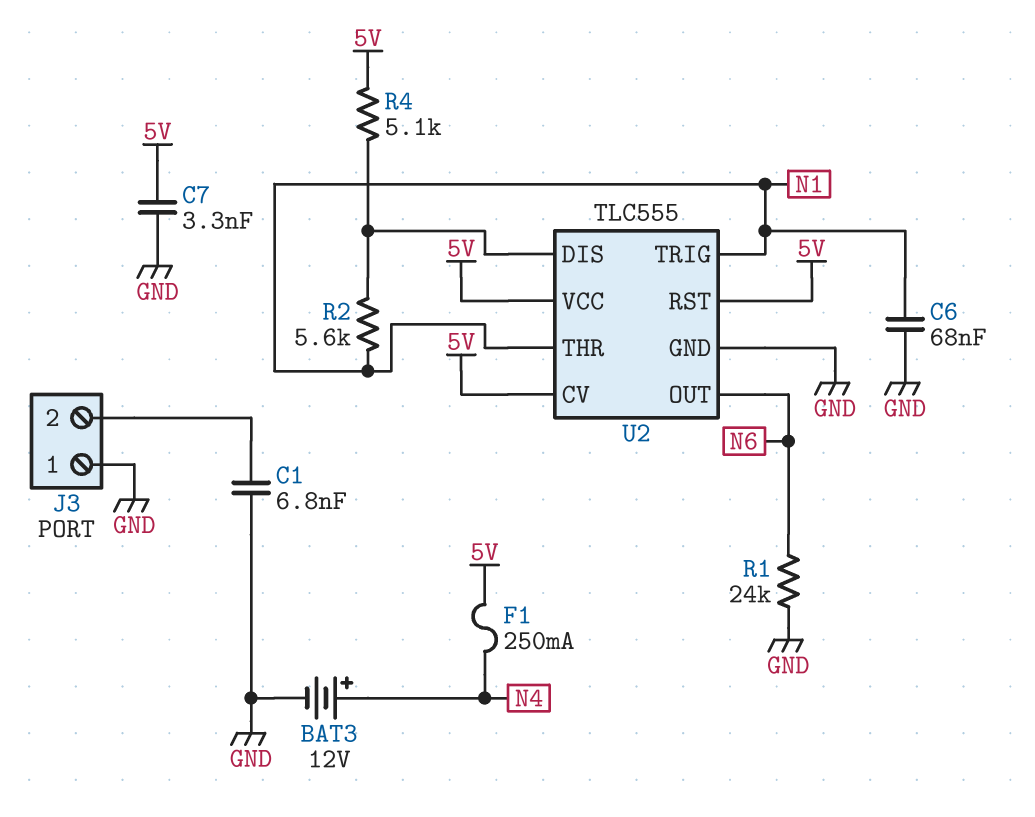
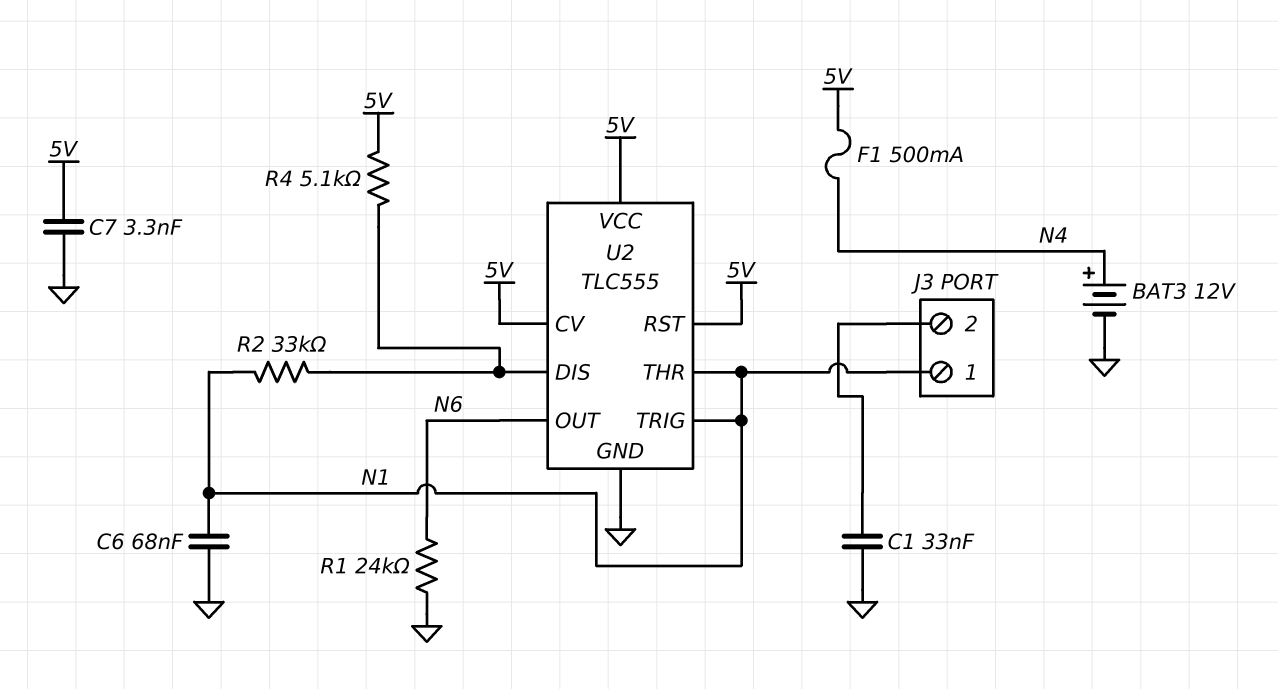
C1: 6.8nF (GND, J3/2) -> 33nF (GND, J3/2)
F1: 250mA (5V, N4) -> 500mA (5V, N4)
J3 pin 1: GND -> N1
R2: 5.6k (N1, U2/DIS) -> 33k (N1, U2/DIS)

